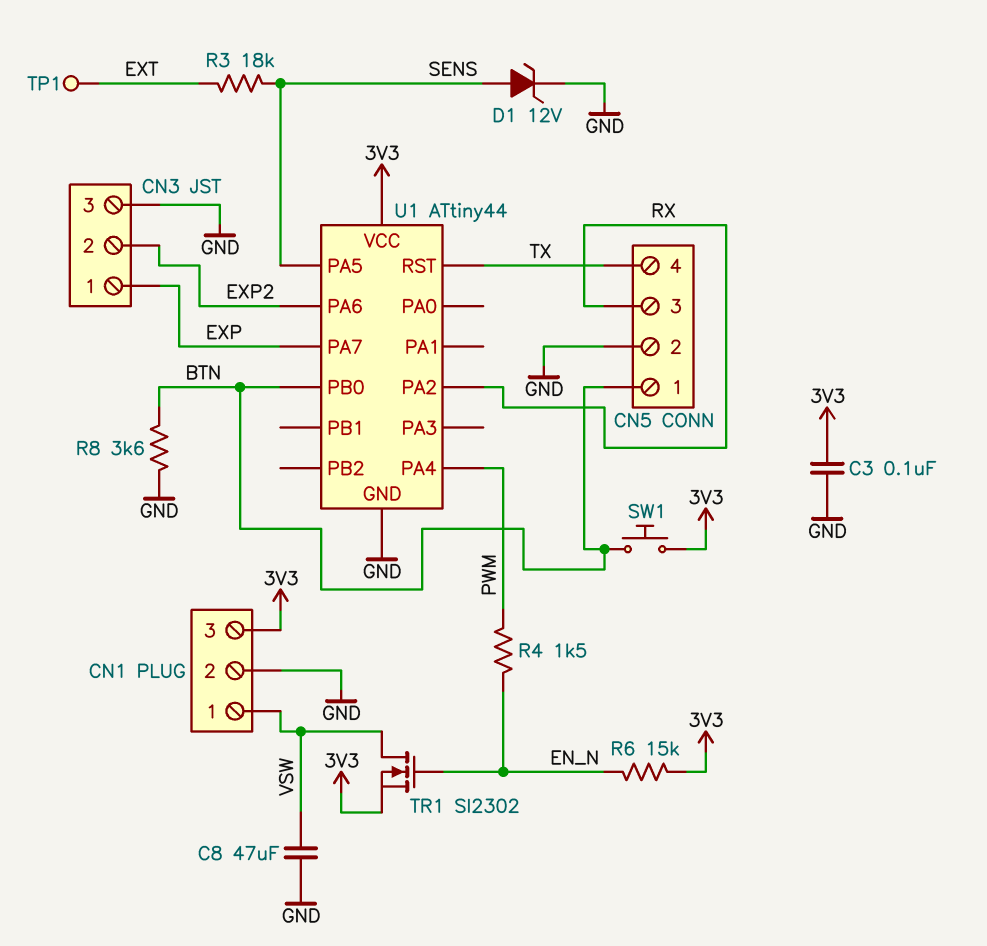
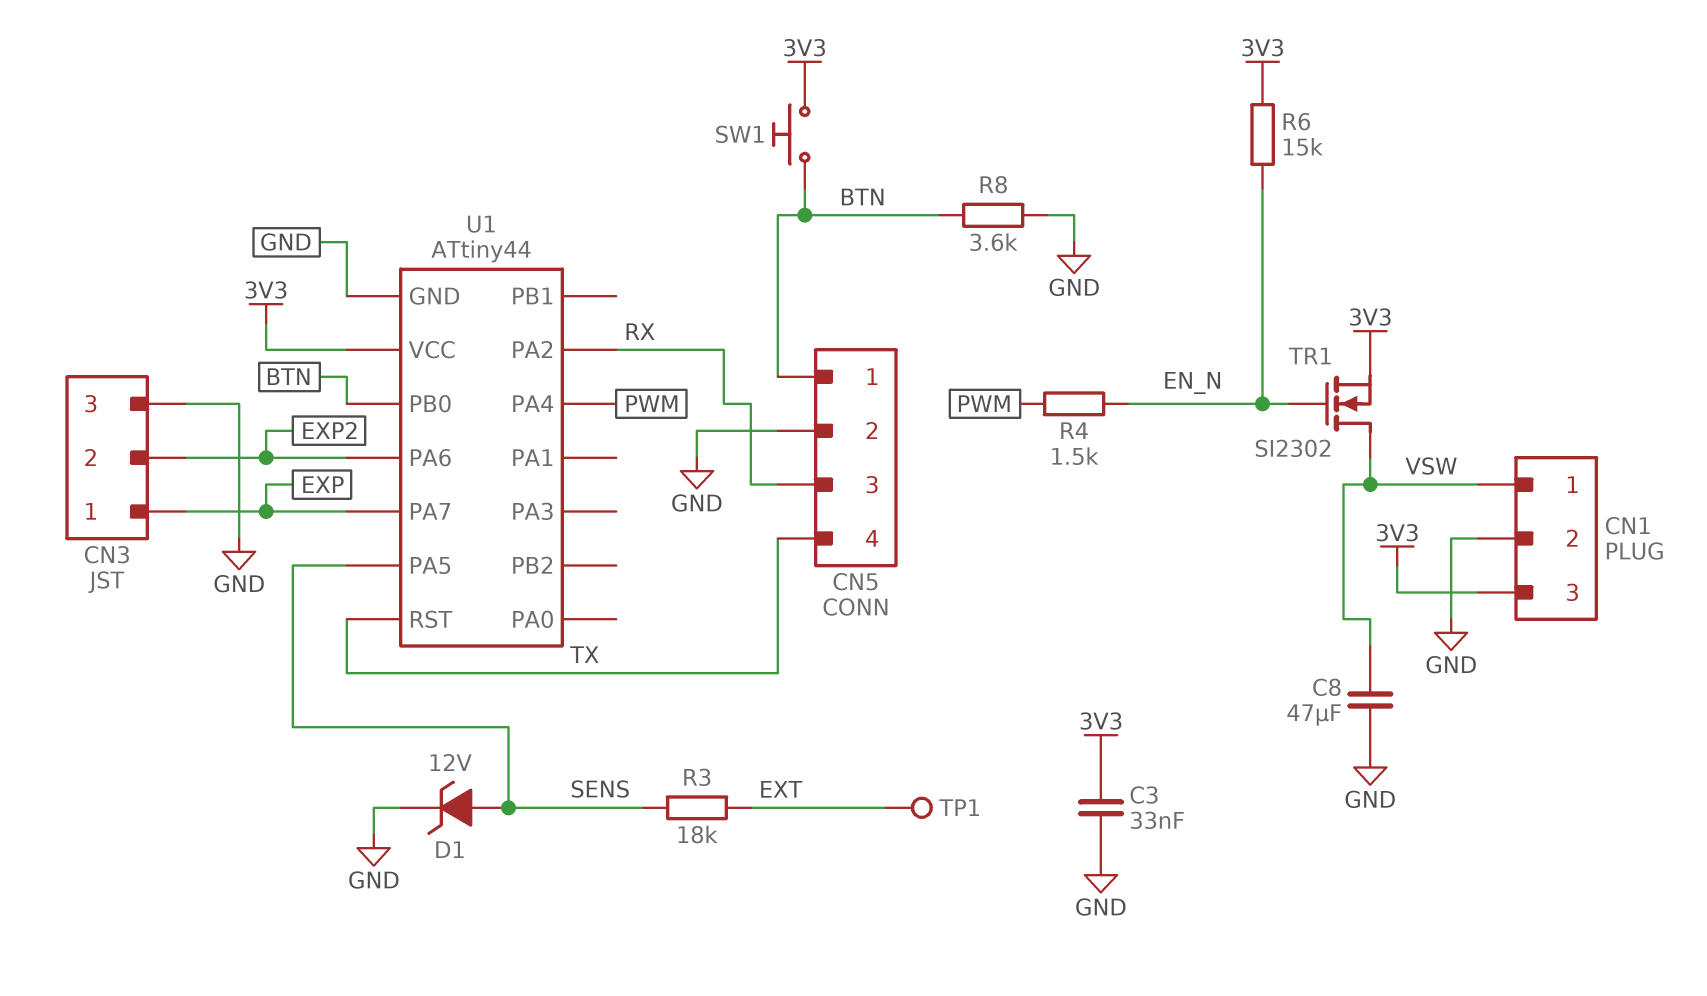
C3: 100nF (3V3, GND) -> 33nF (3V3, GND)

